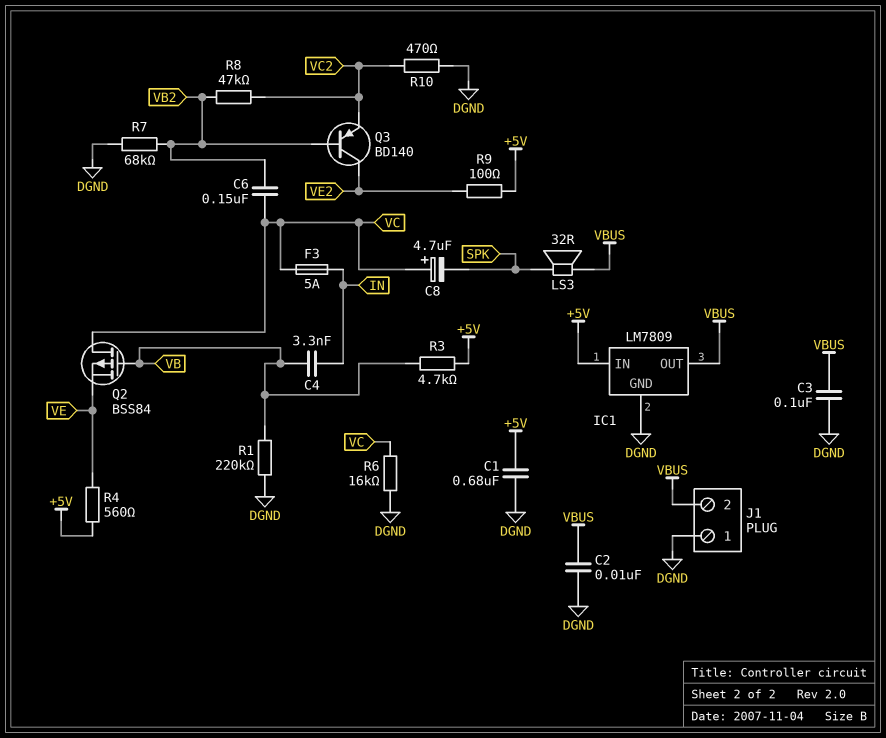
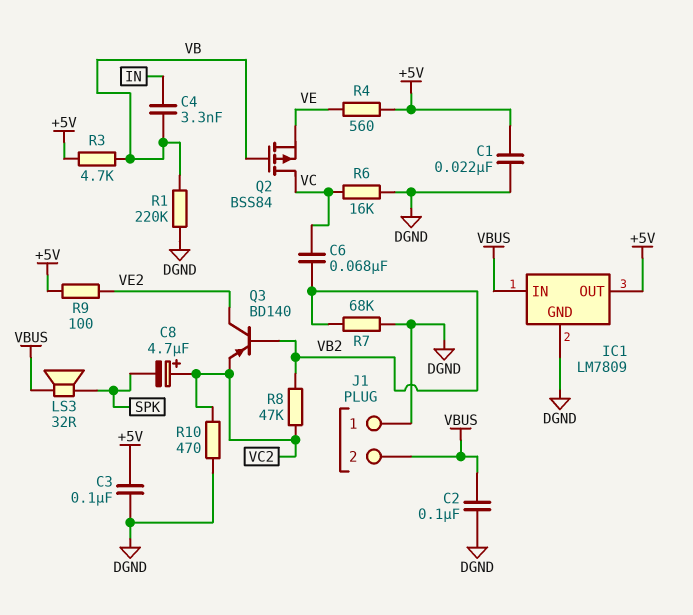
C1: 680nF (+5V, DGND) -> 22nF (+5V, DGND)
C2: 10nF (DGND, VBUS) -> 100nF (DGND, VBUS)
C3: 100nF (DGND, VBUS) -> 100nF (+5V, DGND)
C6: 150nF (VB2, VC) -> 68nF (VB2, VC)
C8: 4.7uF (plus VC, minus SPK) -> 4.7uF (plus VC2, minus SPK)
F3: 5A (IN, VC) -> none
IC1 pin IN: +5V -> VBUS
IC1 pin OUT: VBUS -> +5V

